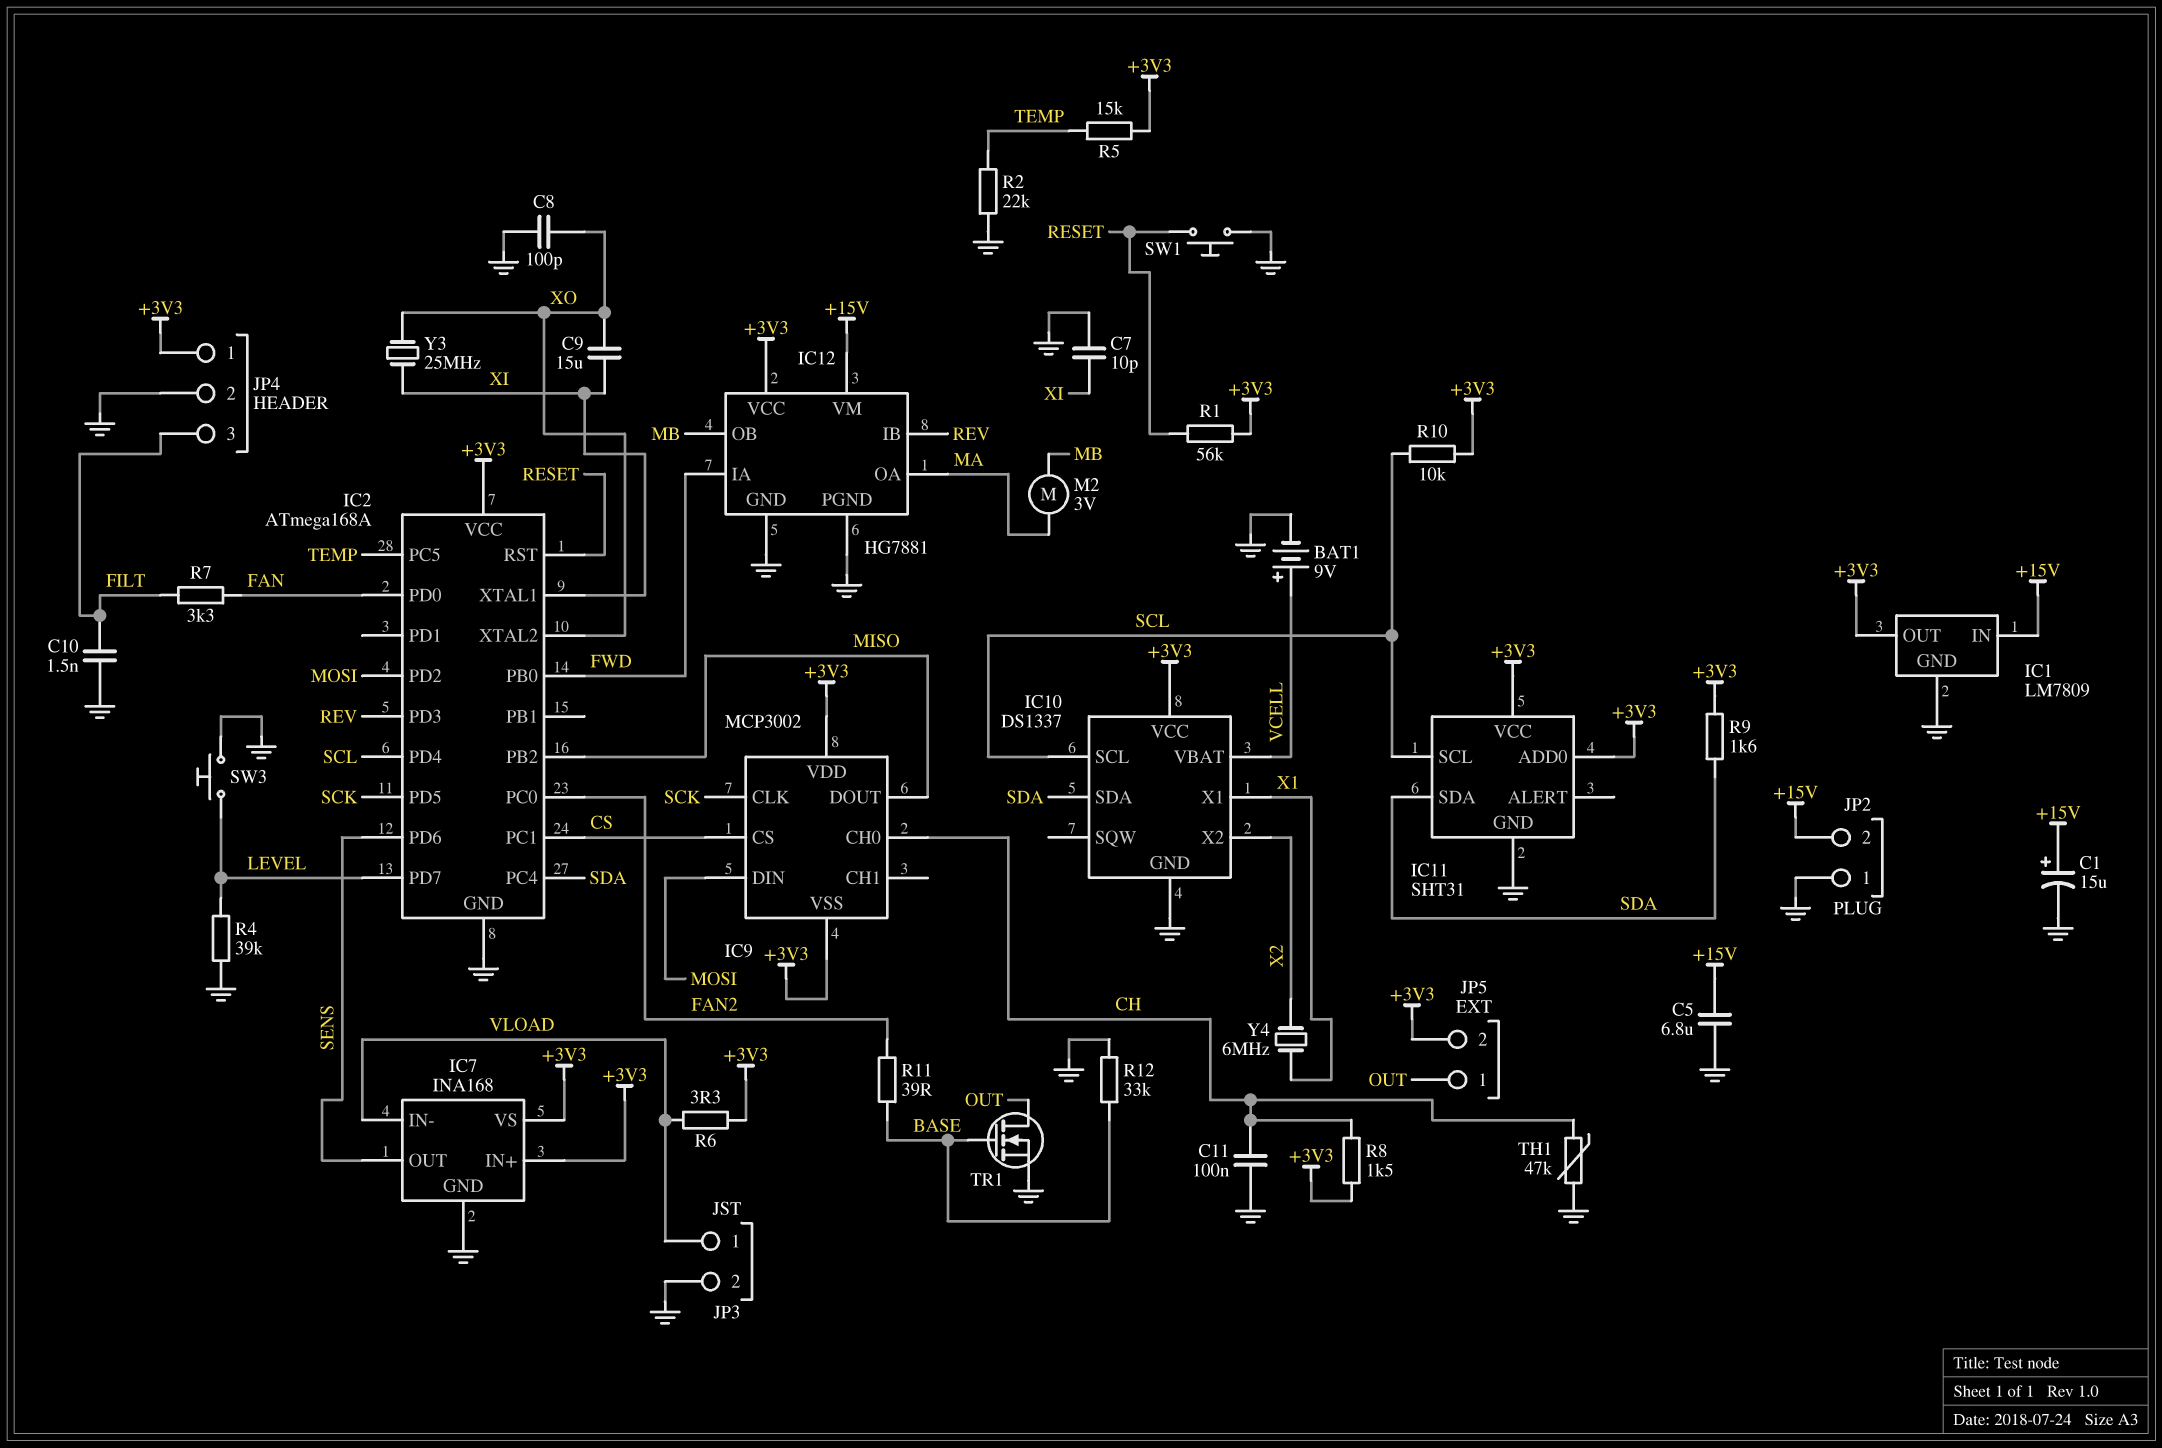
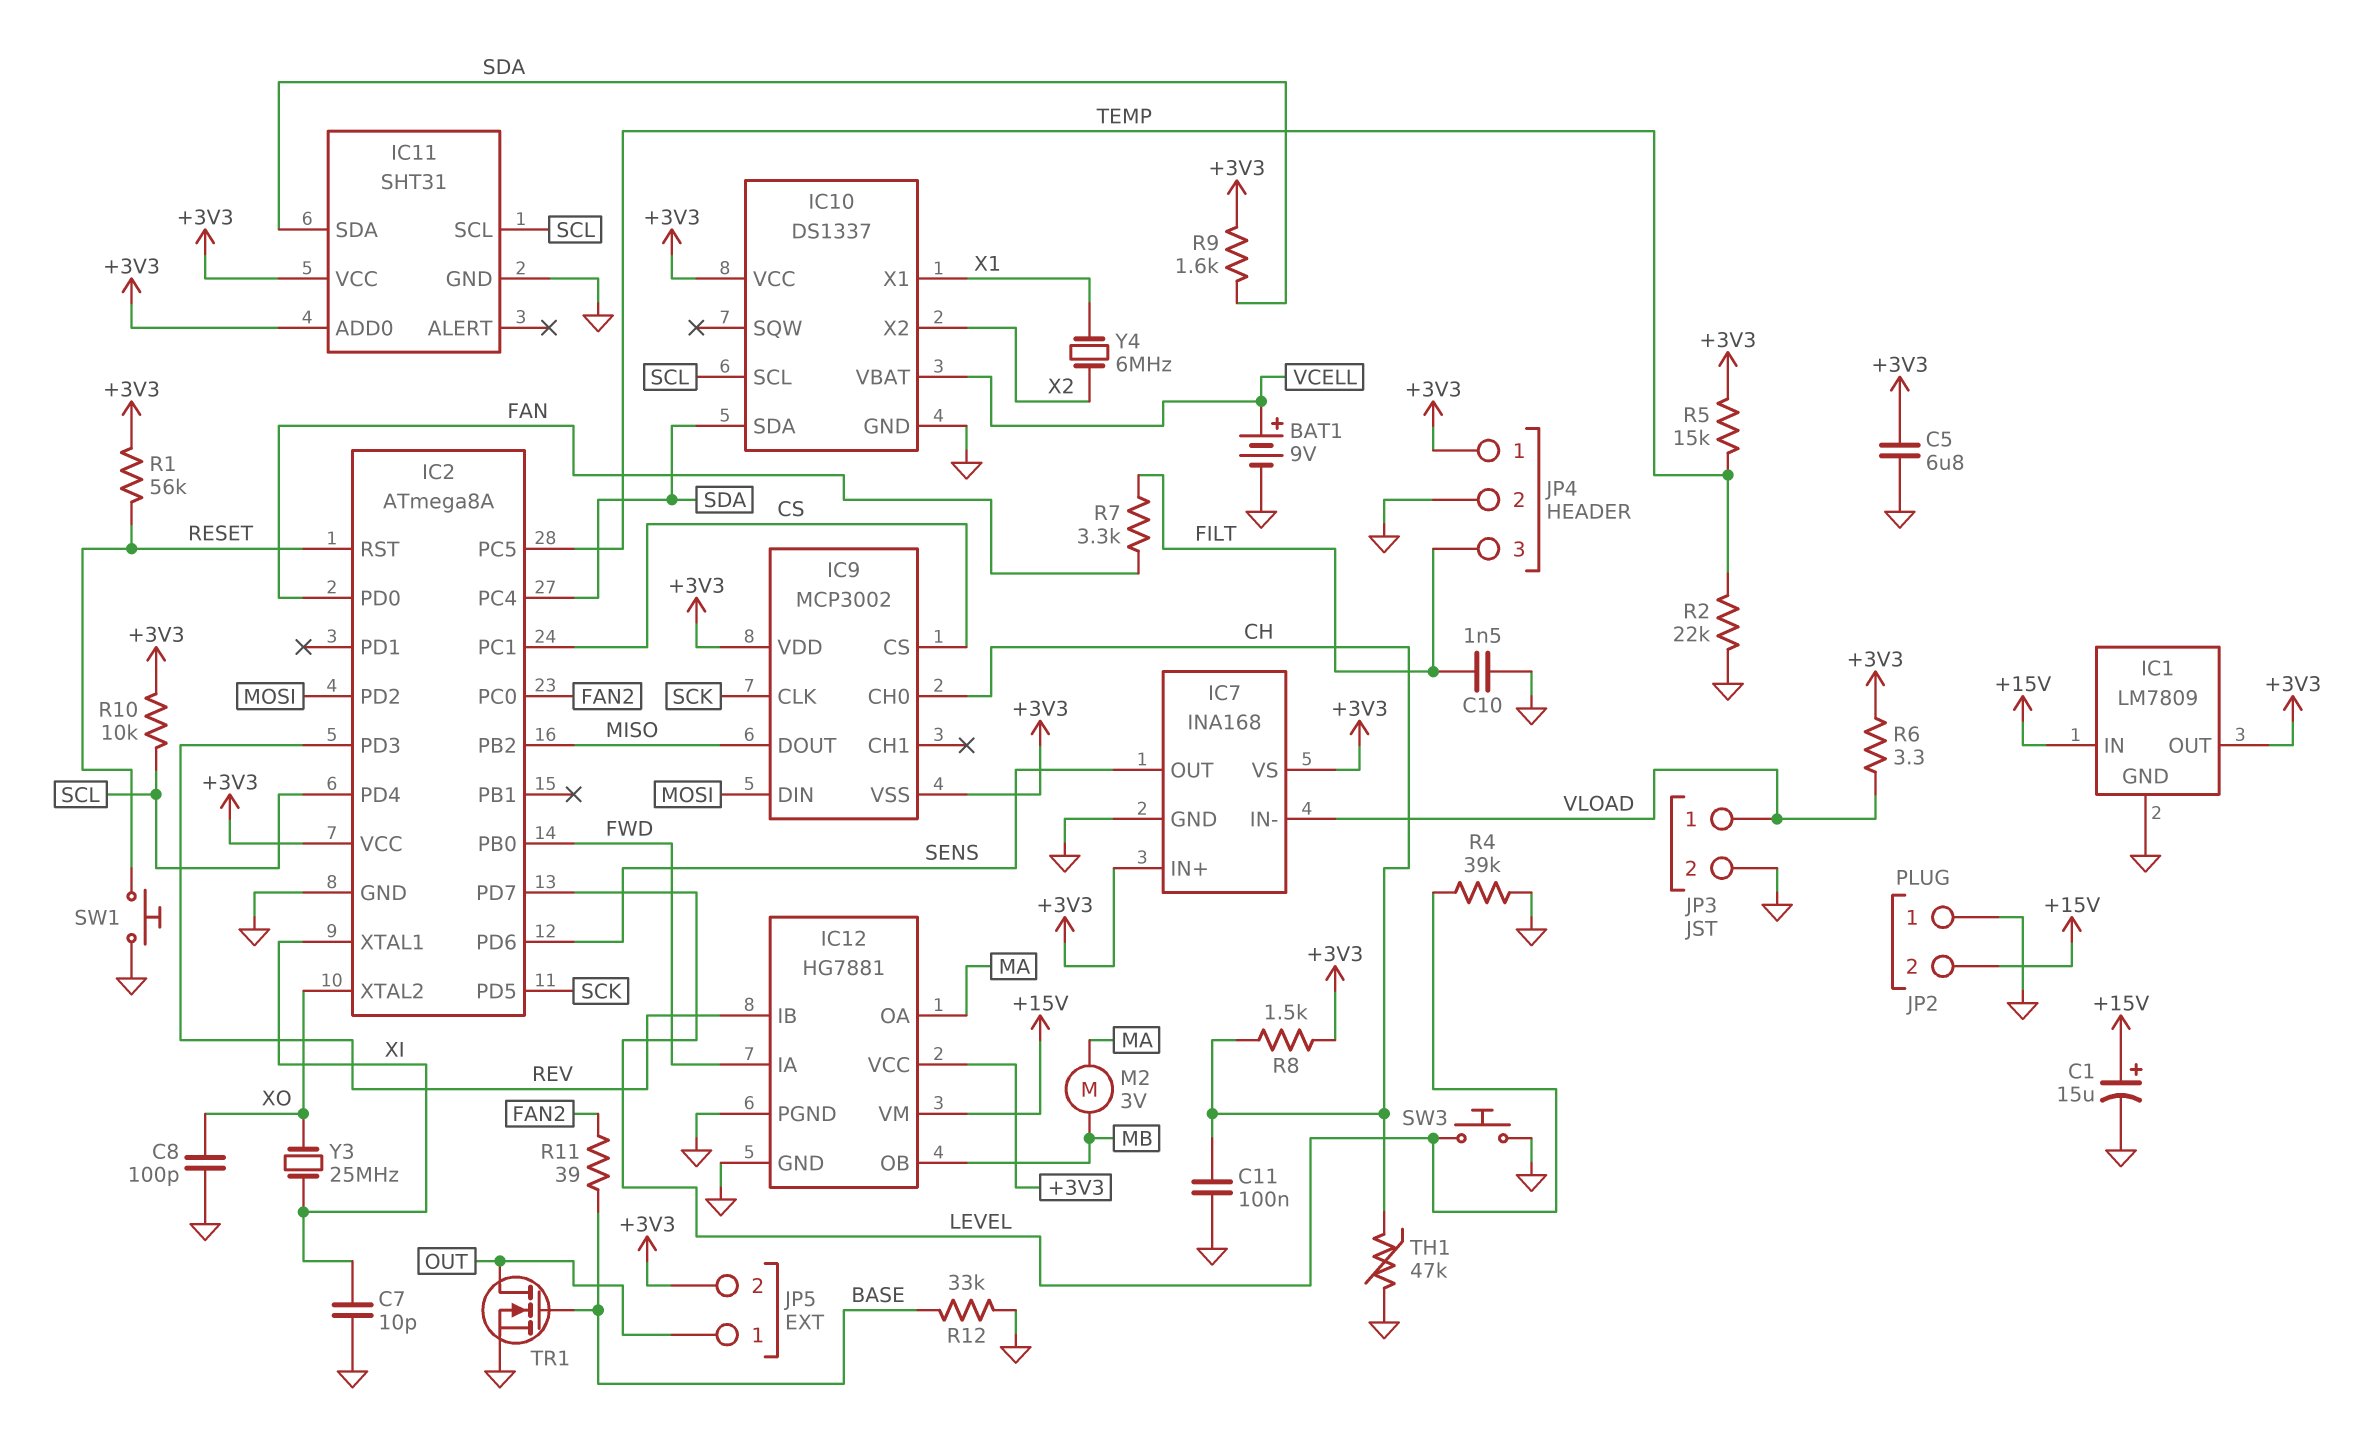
C5: 6.8uF (+15V, GND) -> 6.8uF (+3V3, GND)
C9: 15uF (XI, XO) -> none
IC2: ATmega168A -> ATmega8A

